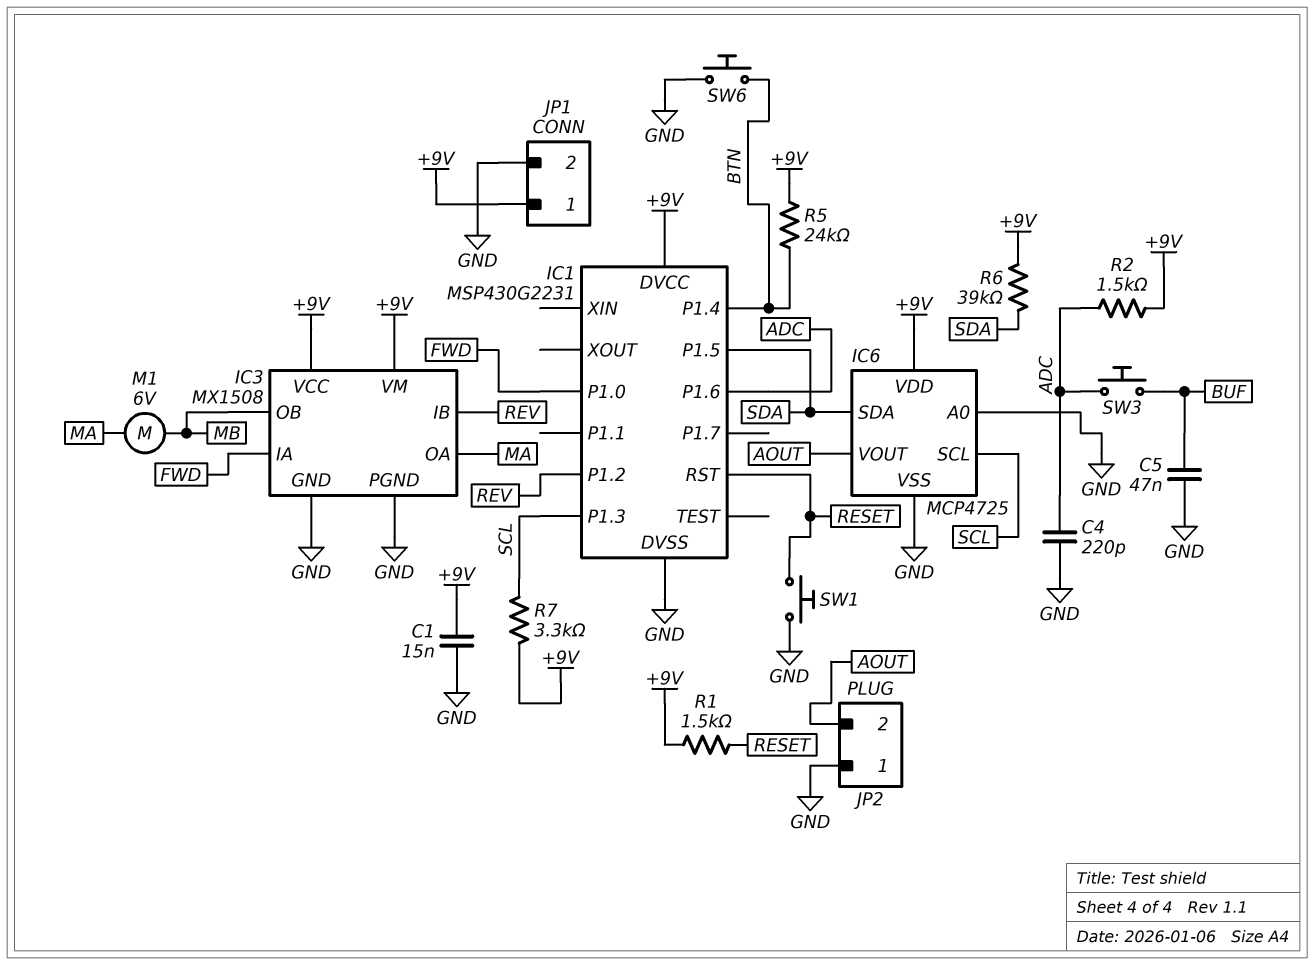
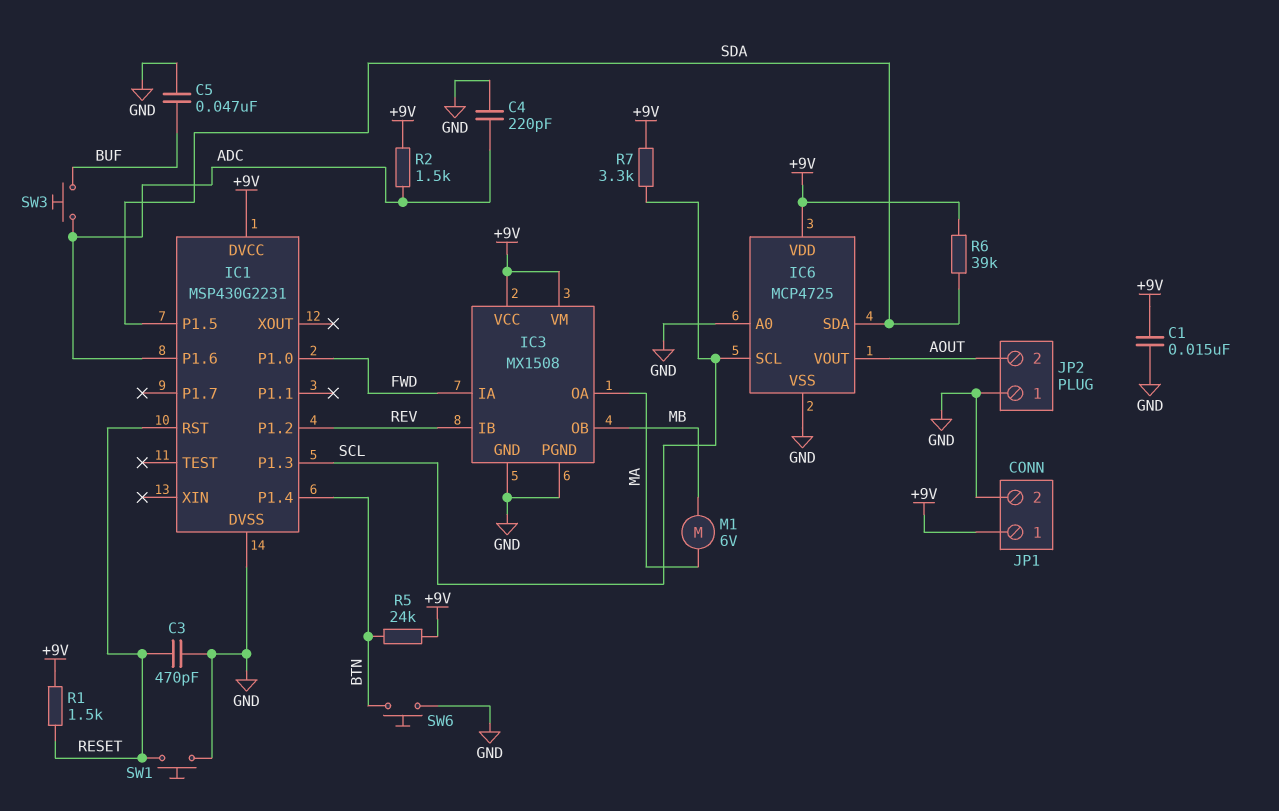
C3: none -> 470pF (GND, RESET)

